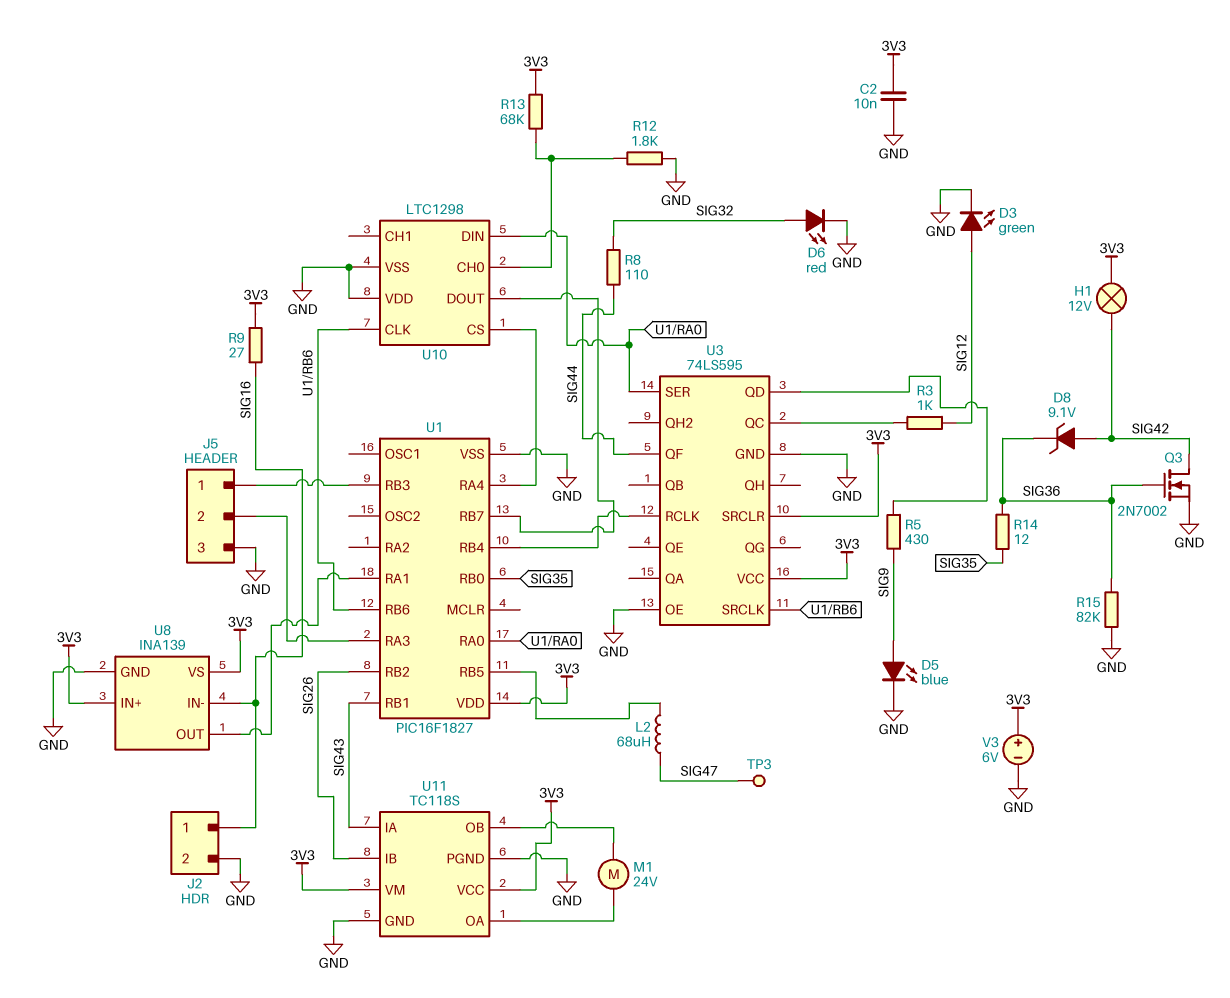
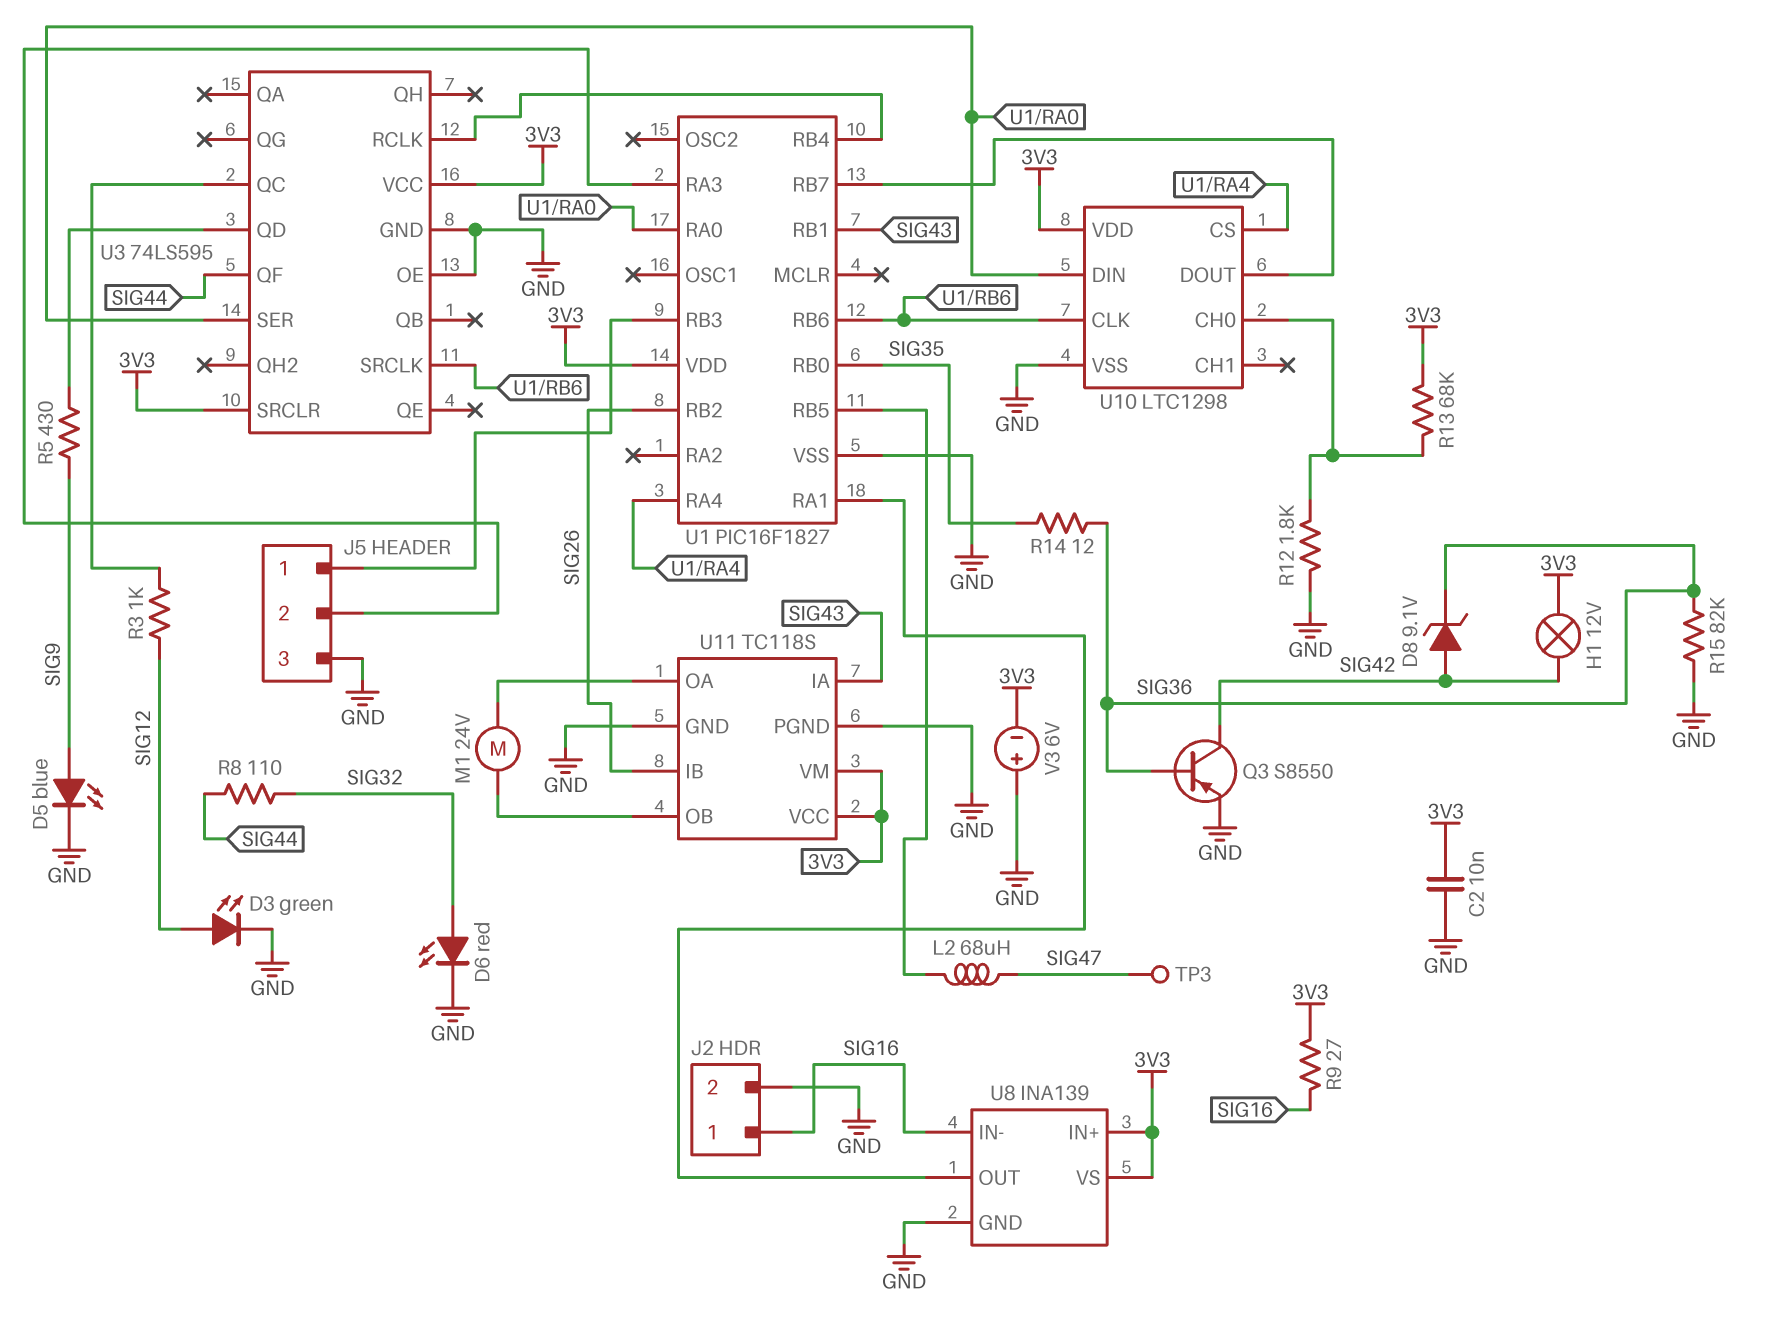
Q3: NMOS 2N7002 (G SIG36, D SIG42, S GND) -> PNP S8550 (B SIG36, C SIG42, E GND)
U10 pin VDD: GND -> 3V3
V3: 6V (plus 3V3, minus GND) -> 6V (plus GND, minus 3V3)

